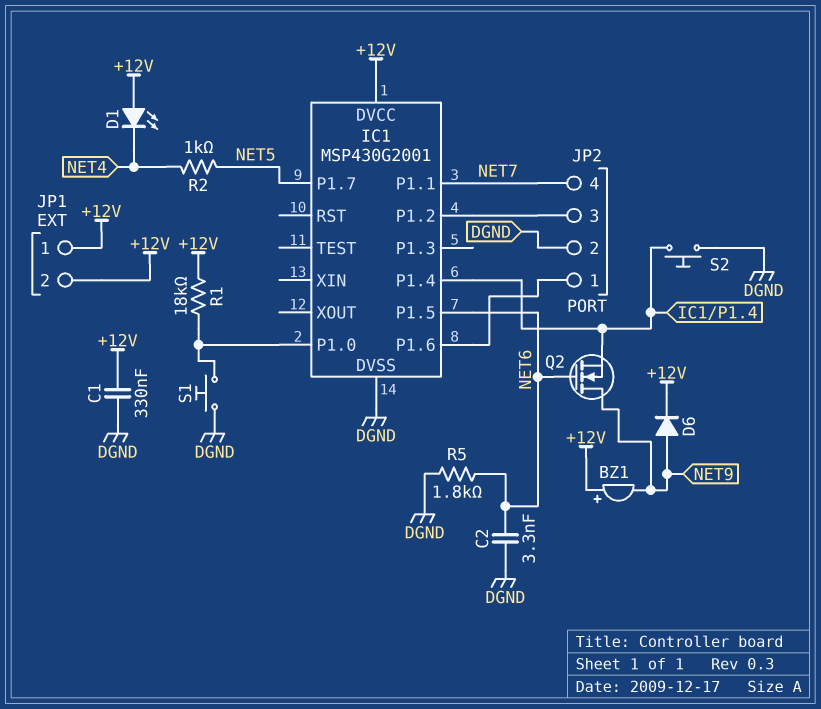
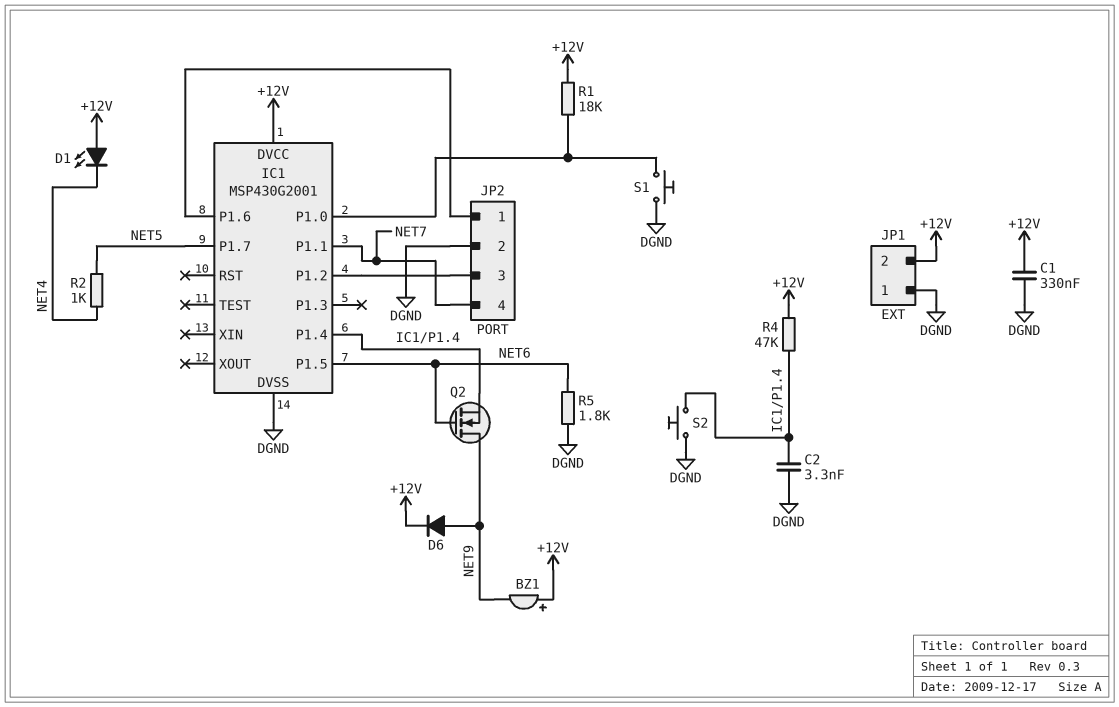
C2: 3.3nF (DGND, NET6) -> 3.3nF (DGND, IC1/P1.4)
JP1 pin 1: +12V -> DGND
R4: none -> 47k (+12V, IC1/P1.4)

